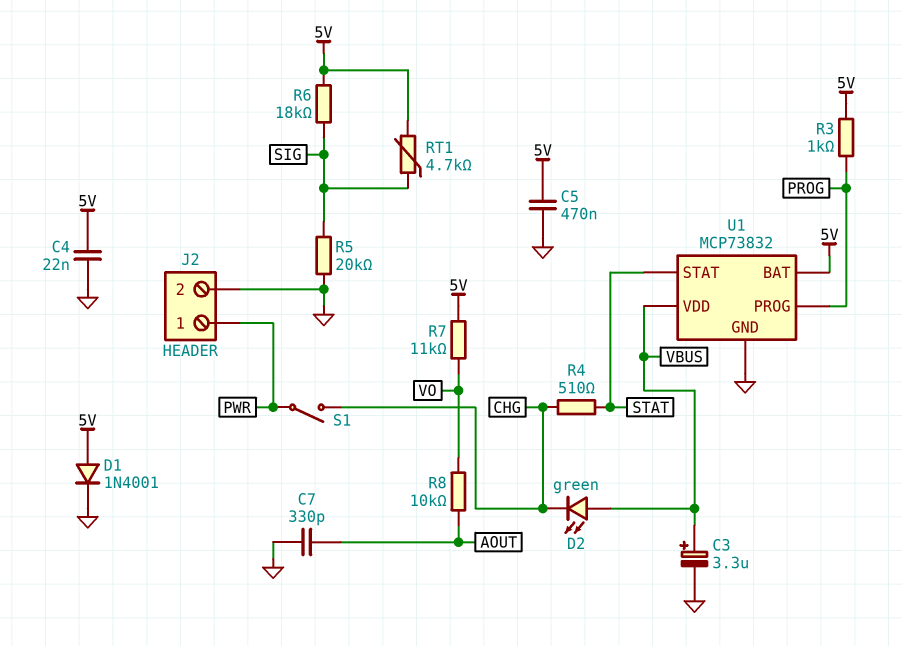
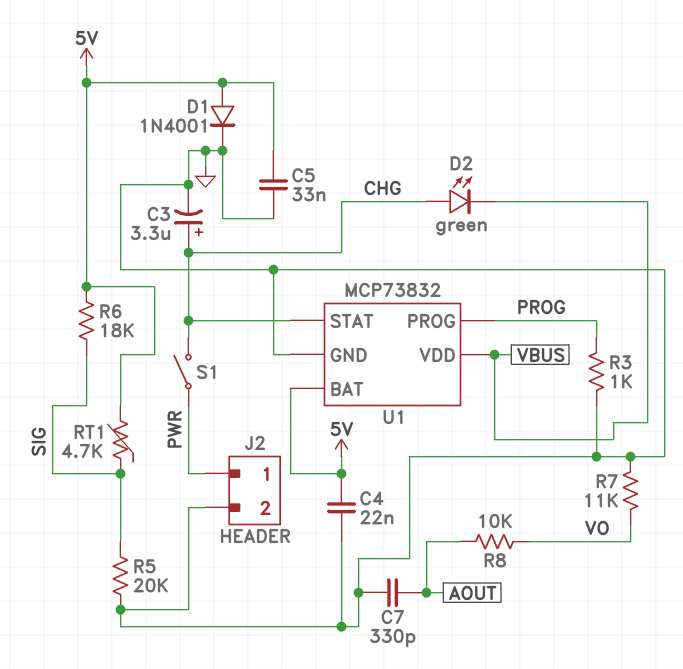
C3: 3.3uF (plus VBUS, minus GND) -> 3.3uF (plus CHG, minus GND)
C5: 470nF (5V, GND) -> 33nF (5V, GND)
D2: LED green (A VBUS, K CHG) -> LED green (A CHG, K VBUS)
R3: 1k (5V, PROG) -> 1k (GND, PROG)
R4: 510 (CHG, STAT) -> none
R7: 11k (5V, VO) -> 11k (GND, VO)
U1 pin STAT: STAT -> CHG

